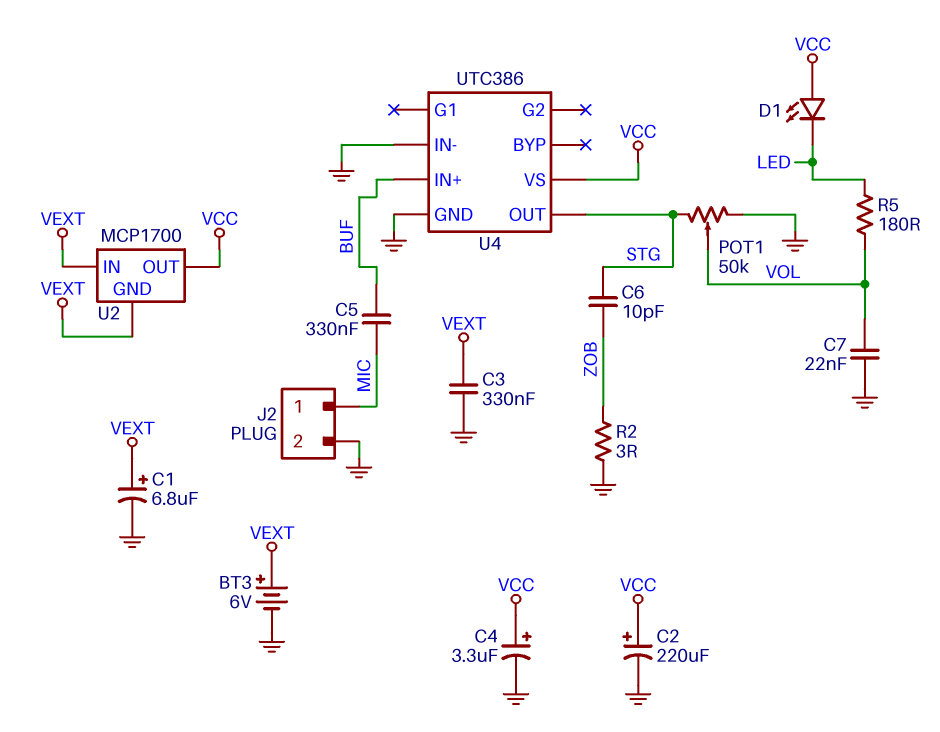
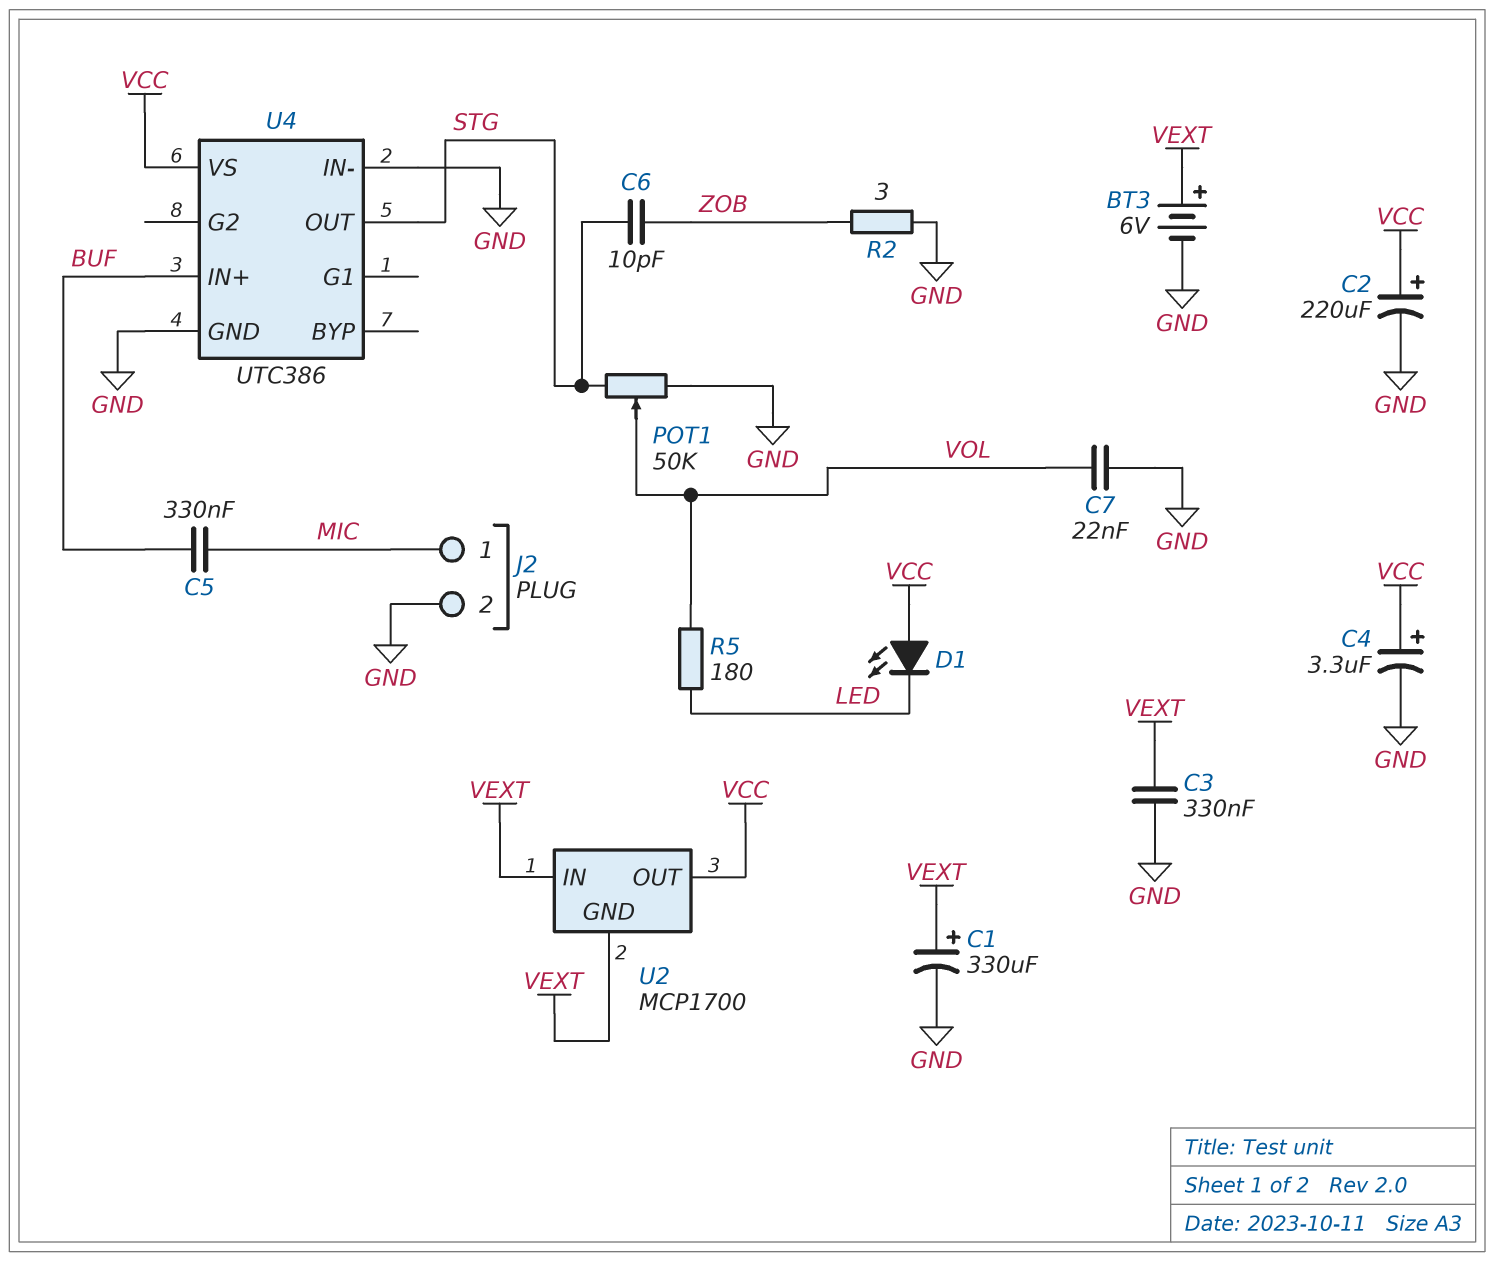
C1: 6.8uF (plus VEXT, minus GND) -> 330uF (plus VEXT, minus GND)

